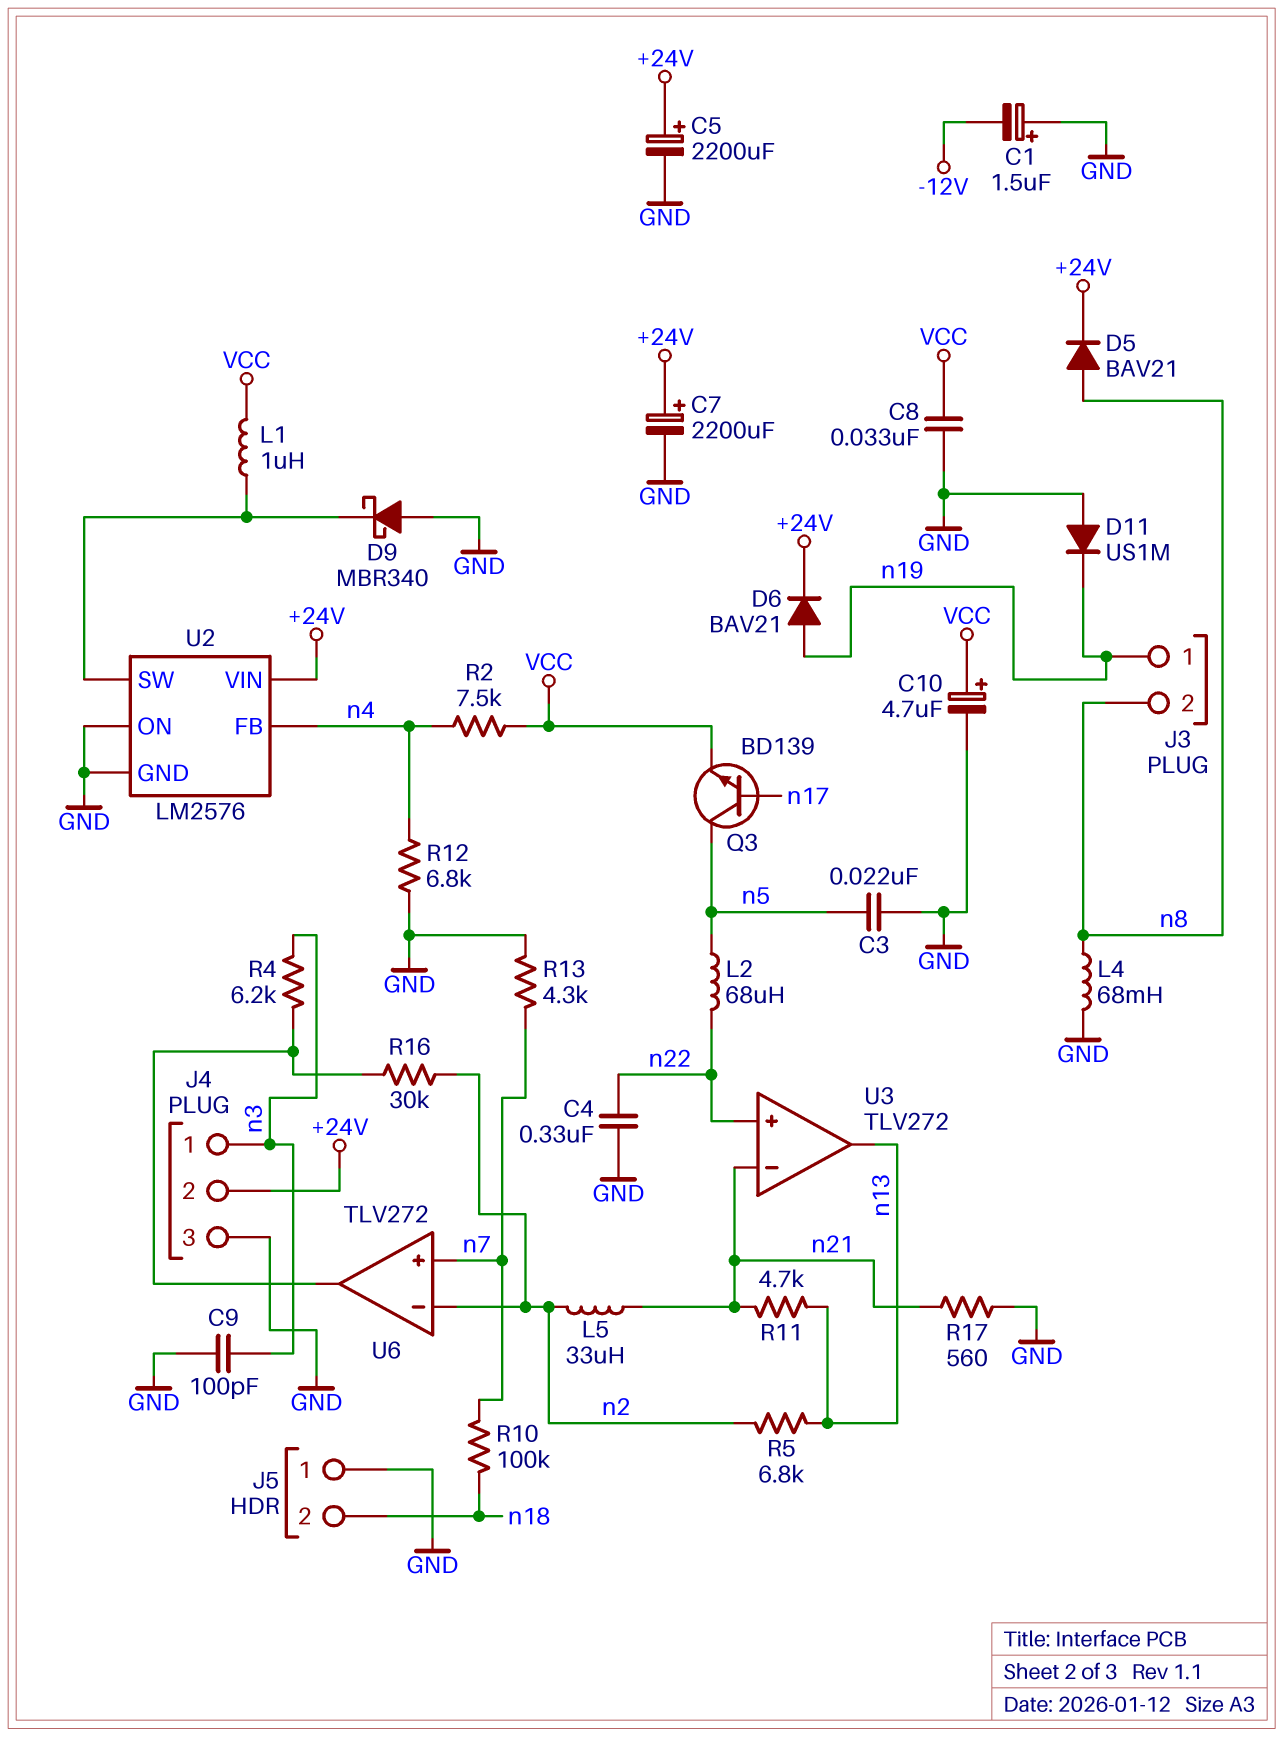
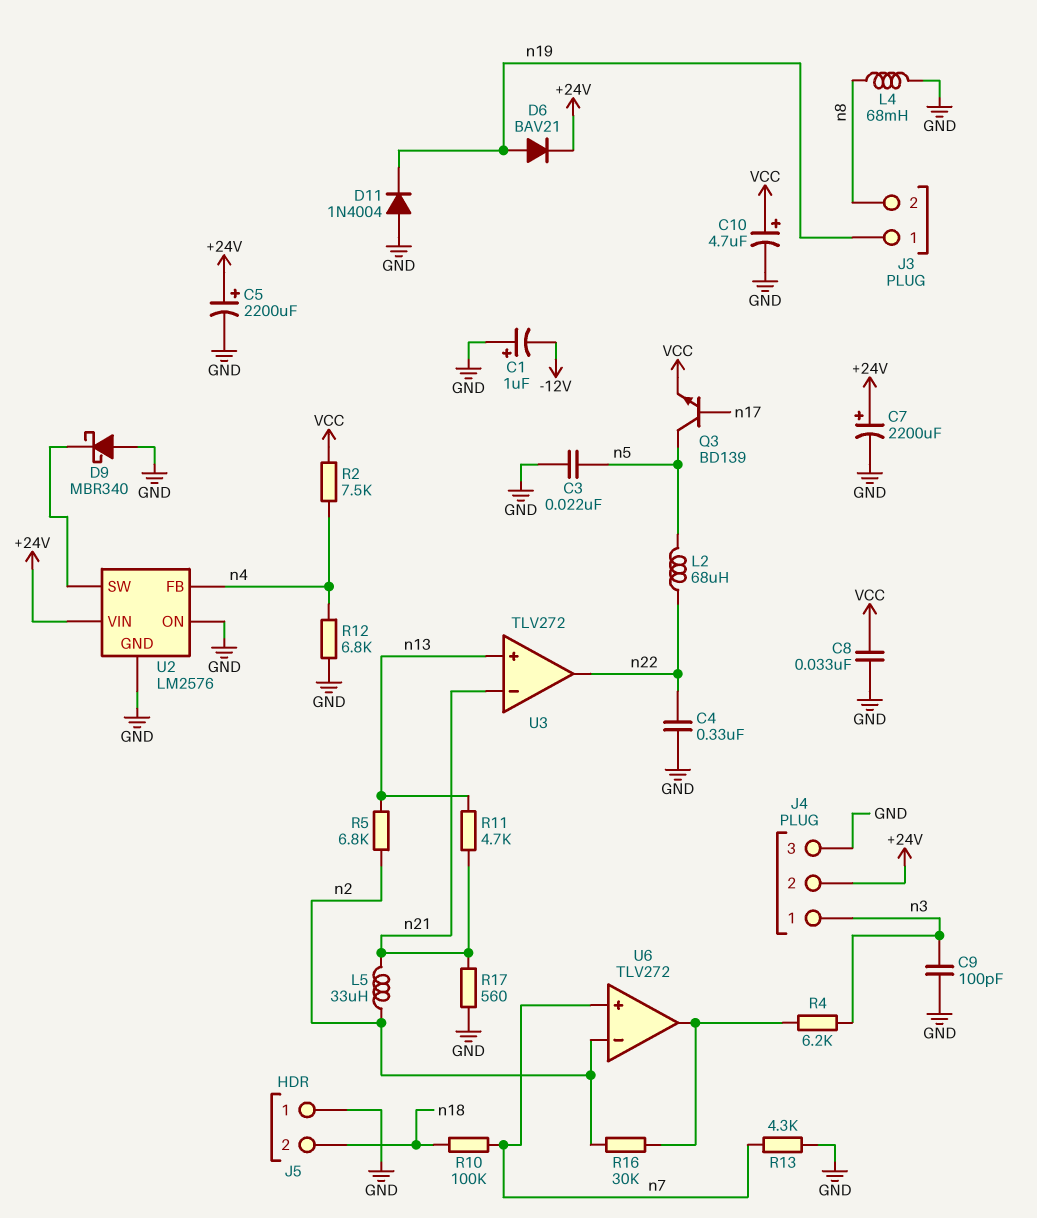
C1: 1.5uF (plus GND, minus -12V) -> 1uF (plus GND, minus -12V)
D5: diode BAV21 (A n8, K +24V) -> none
D11: diode US1M (A GND, K n19) -> diode 1N4004 (A GND, K n19)
L1: 1uH (U2/SW, VCC) -> none
U3 pin in+: n22 -> n13
U3 pin out: n13 -> n22

